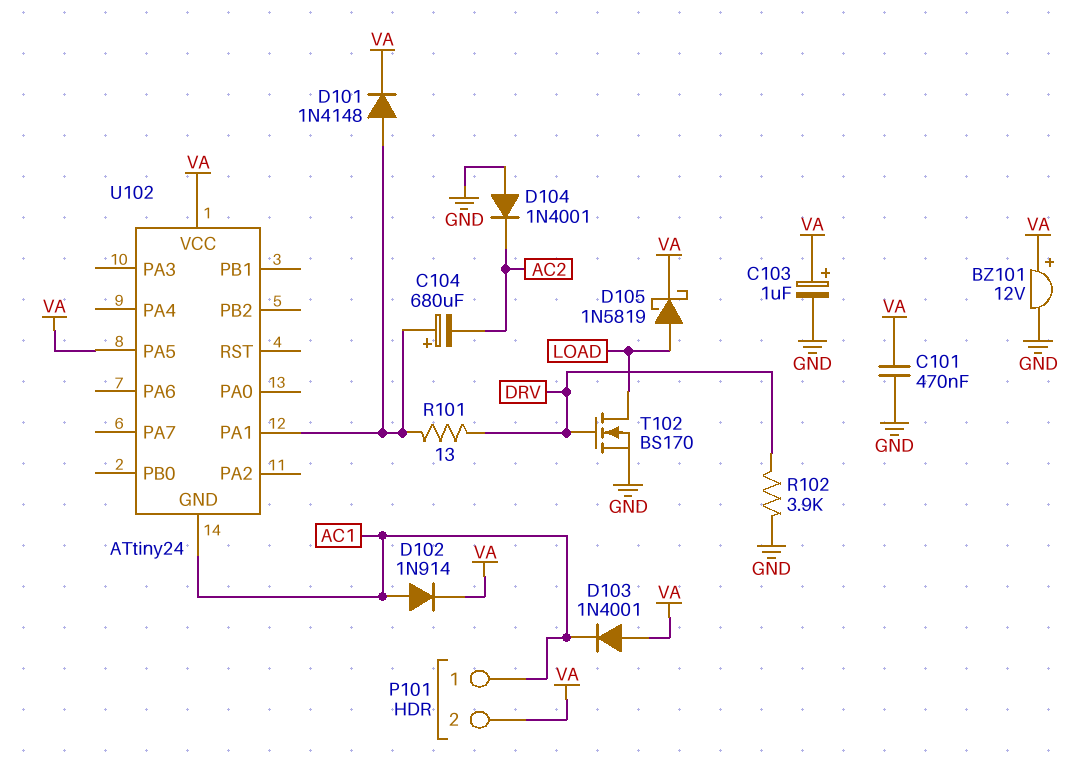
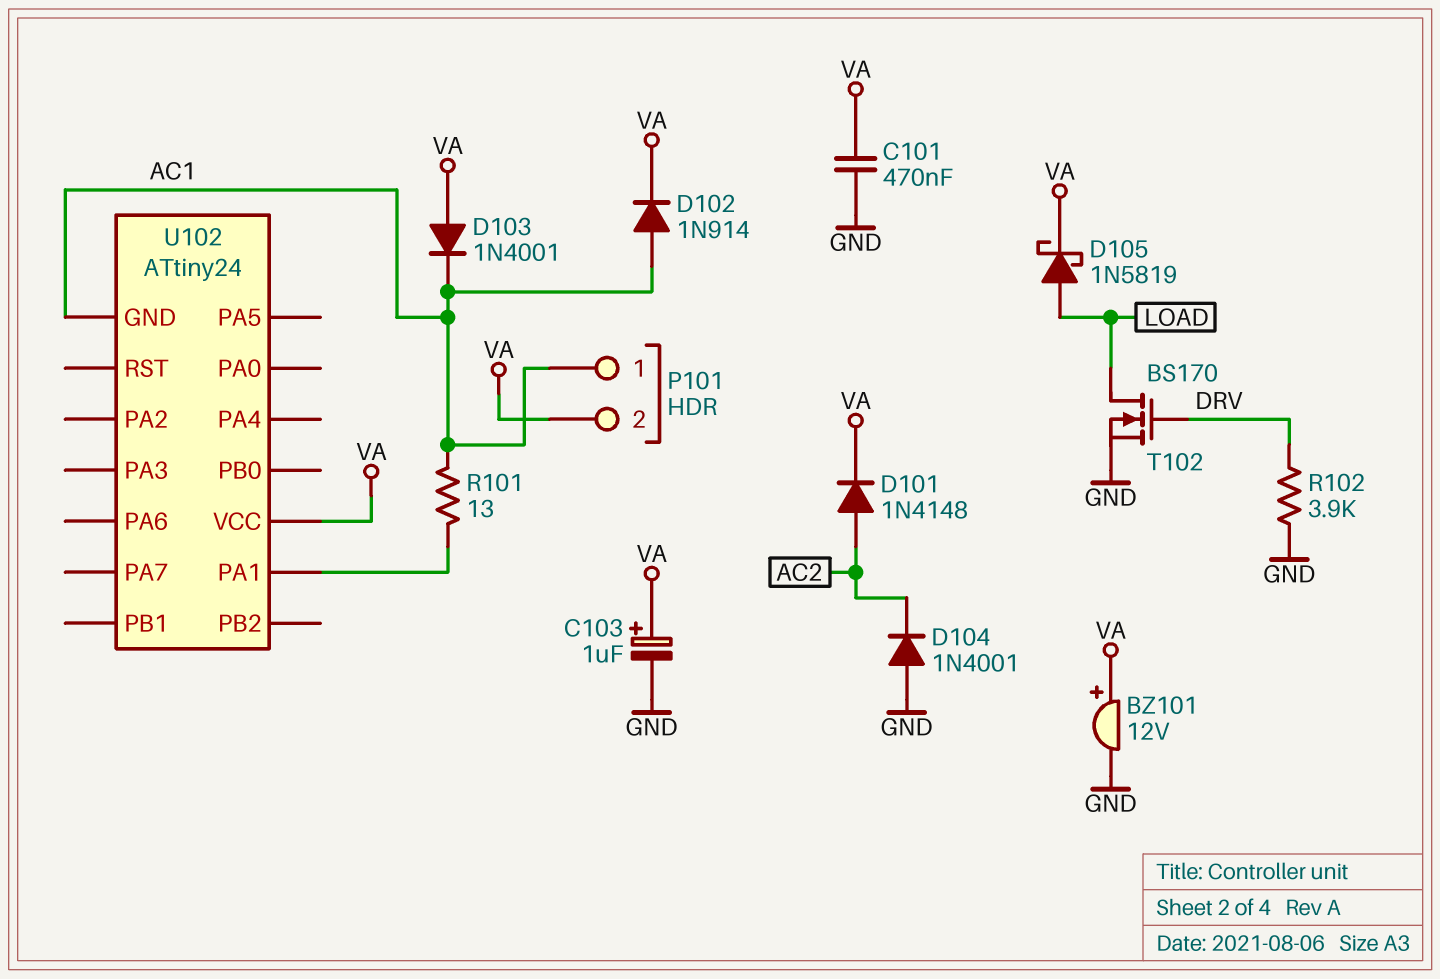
C104: 680uF (plus U102/PA1, minus AC2) -> none
D101: diode 1N4148 (A U102/PA1, K VA) -> diode 1N4148 (A AC2, K VA)
R101: 13 (DRV, U102/PA1) -> 13 (AC1, U102/PA1)
U102 pin PA5: VA -> none

